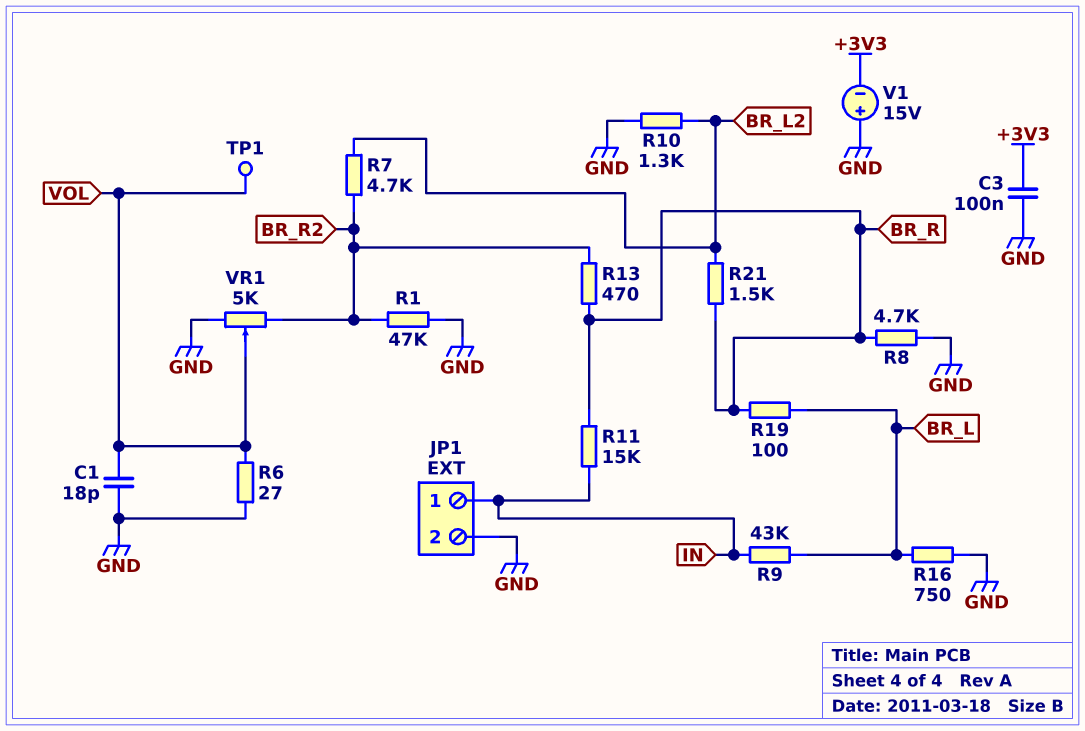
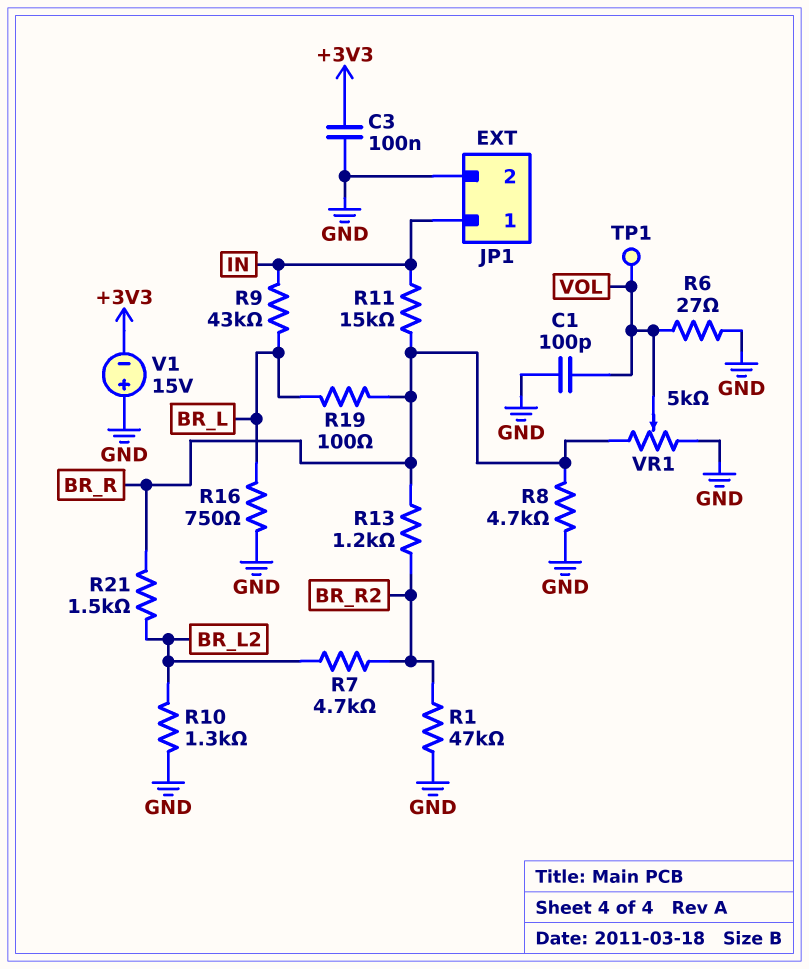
C1: 18pF (GND, VOL) -> 100pF (GND, VOL)
R13: 470 (BR_R, BR_R2) -> 1.2k (BR_R, BR_R2)
VR1: 5k (BR_R2, GND, wiper VOL) -> 5k (BR_R, GND, wiper VOL)

